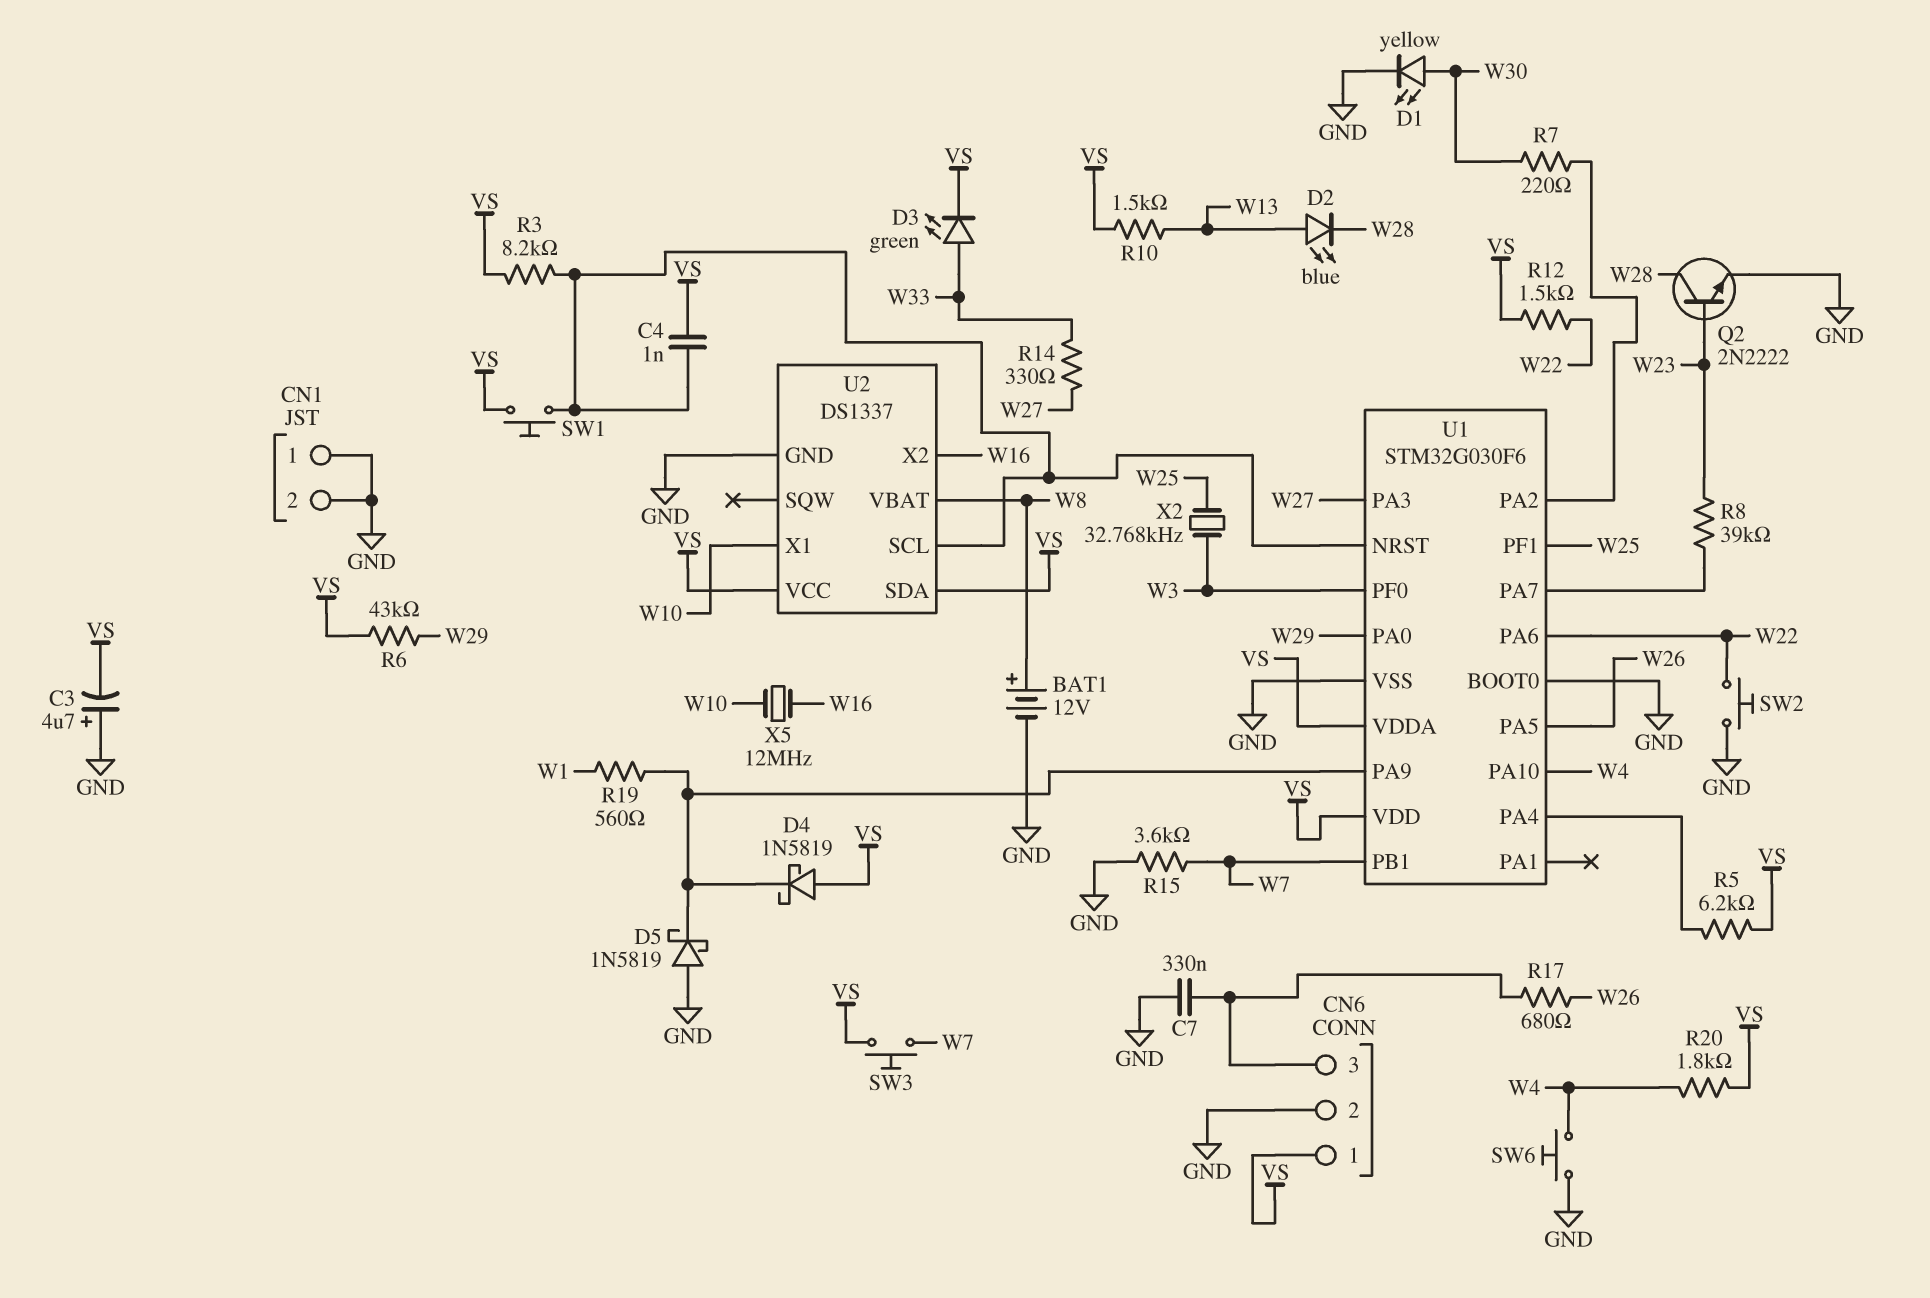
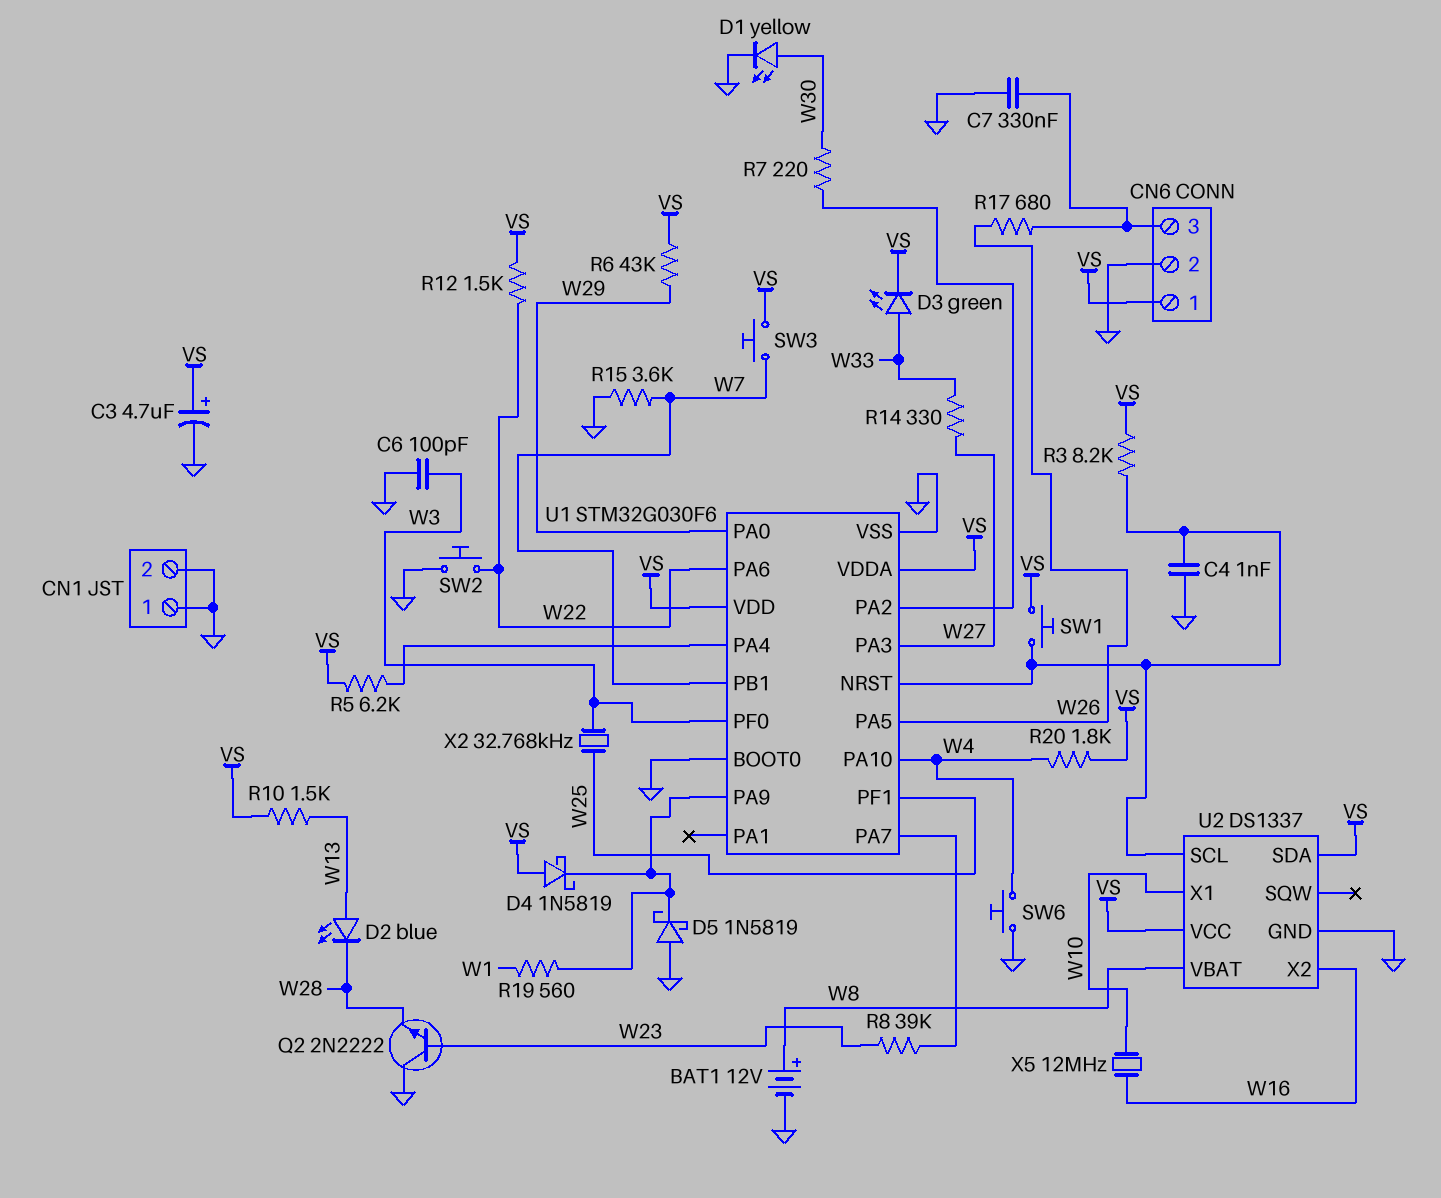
C3: 4.7uF (plus GND, minus VS) -> 4.7uF (plus VS, minus GND)
C4: 1nF (U1/NRST, VS) -> 1nF (GND, U1/NRST)
C6: none -> 100pF (GND, W3)
Q2: NPN 2N2222 (B W23, C W28, E GND) -> NPN 2N2222 (B W23, C GND, E W28)

